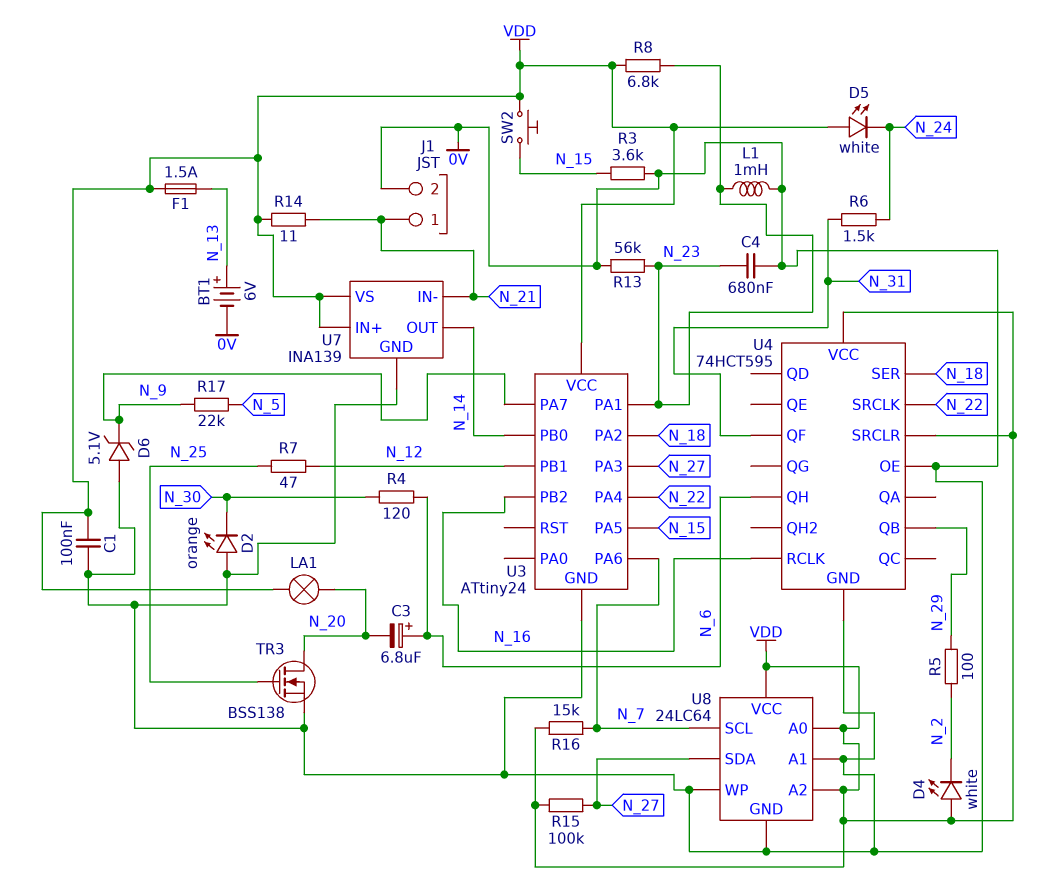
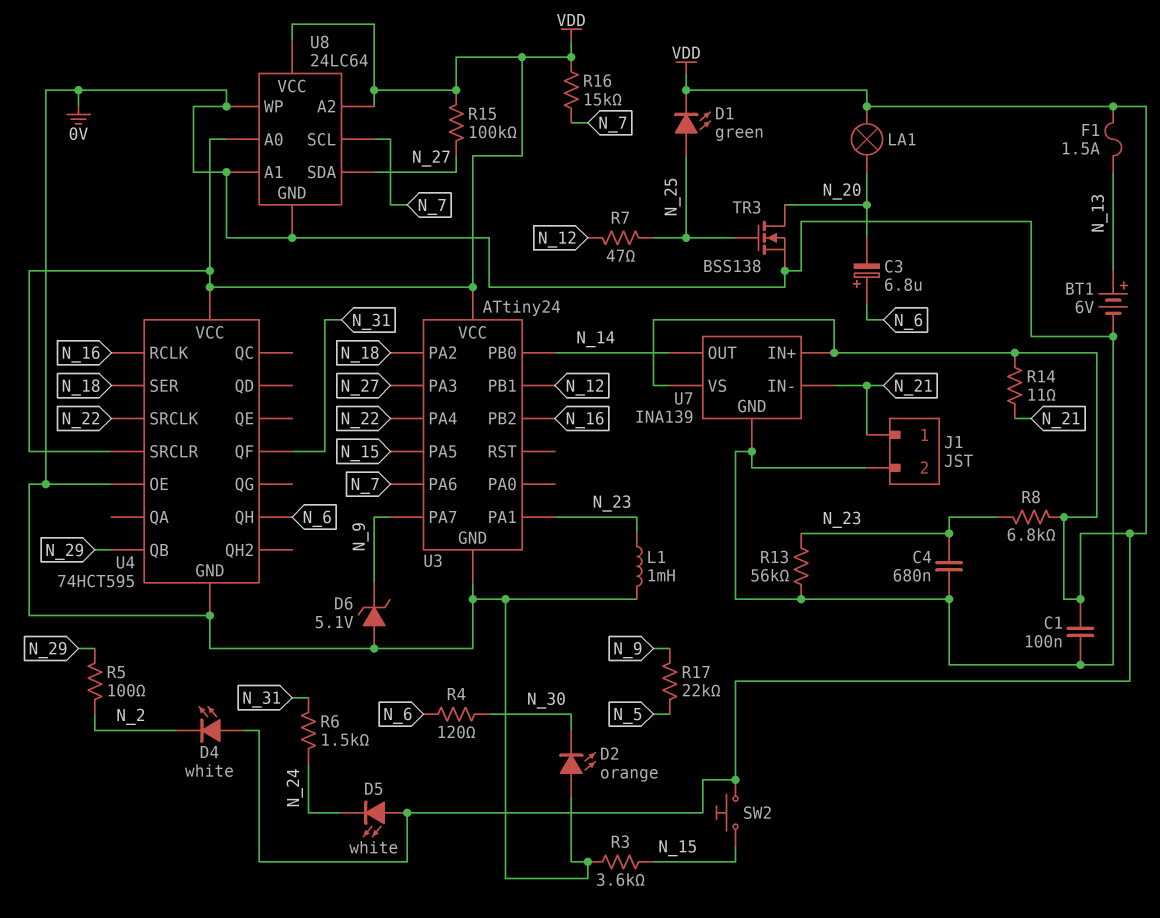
D1: none -> LED green (A N_25, K VDD)

